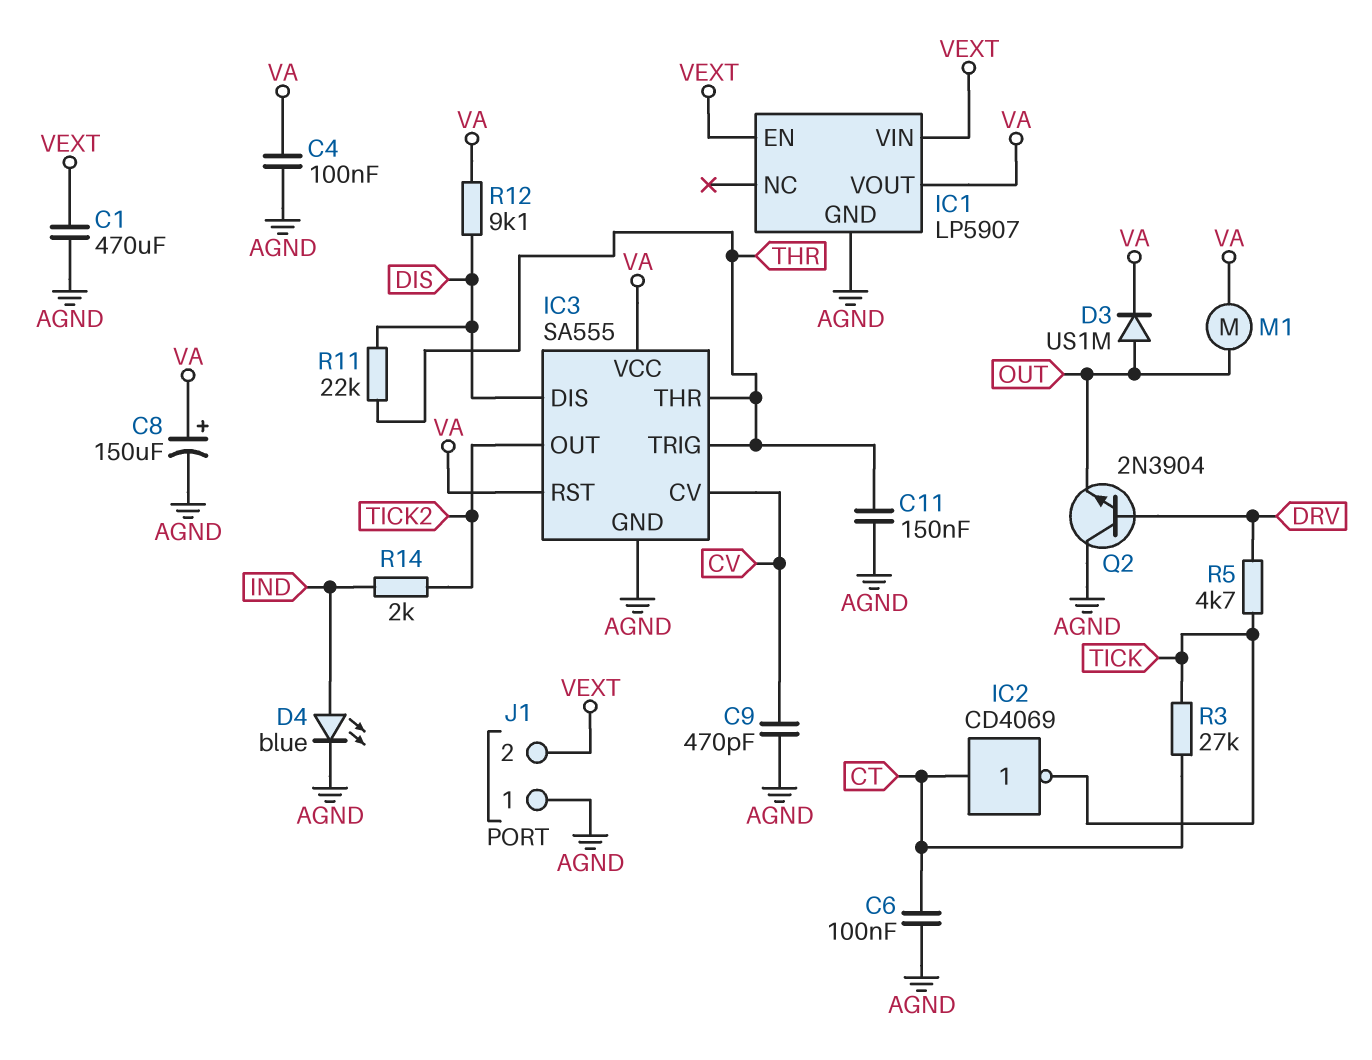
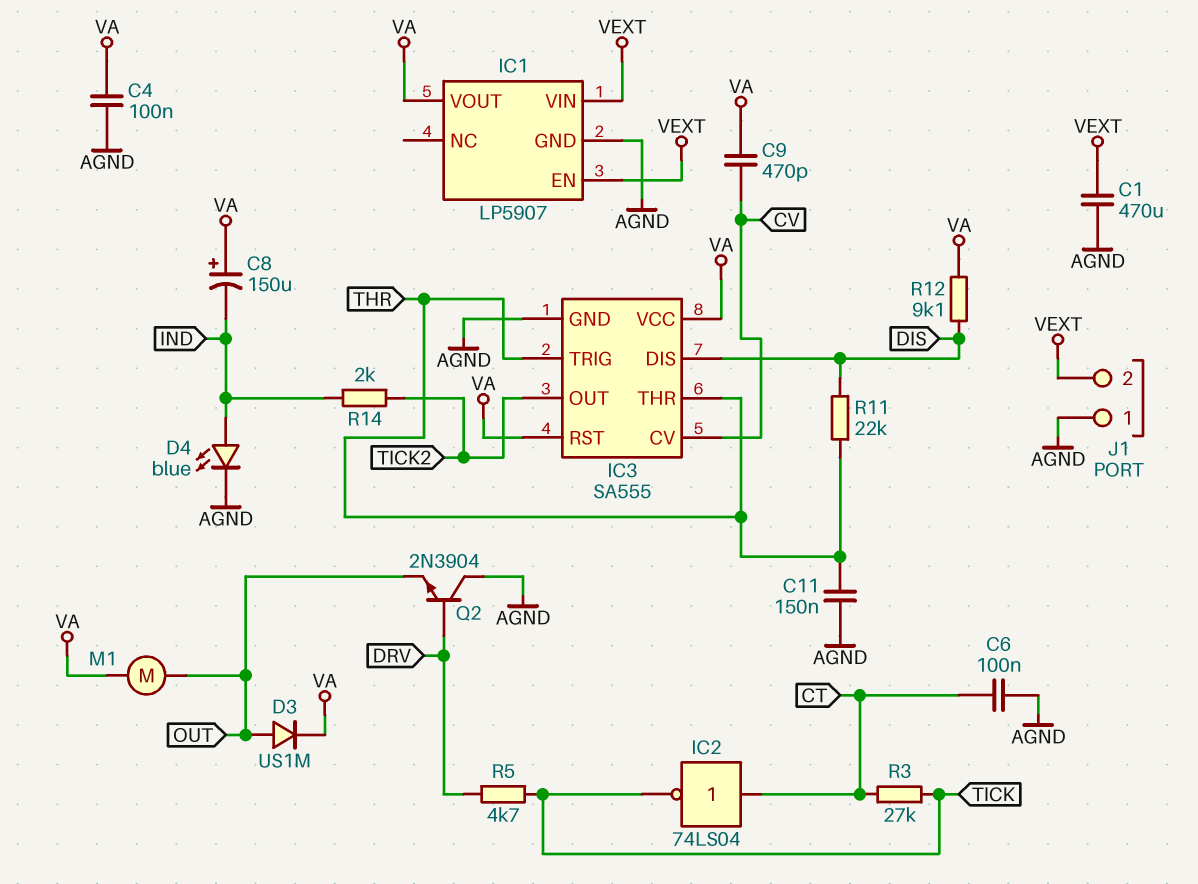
C8: 150uF (plus VA, minus AGND) -> 150uF (plus VA, minus IND)
C9: 470pF (AGND, CV) -> 470pF (CV, VA)
IC2: NOT CD4069 (in CT, out TICK) -> NOT 74LS04 (in CT, out TICK)

